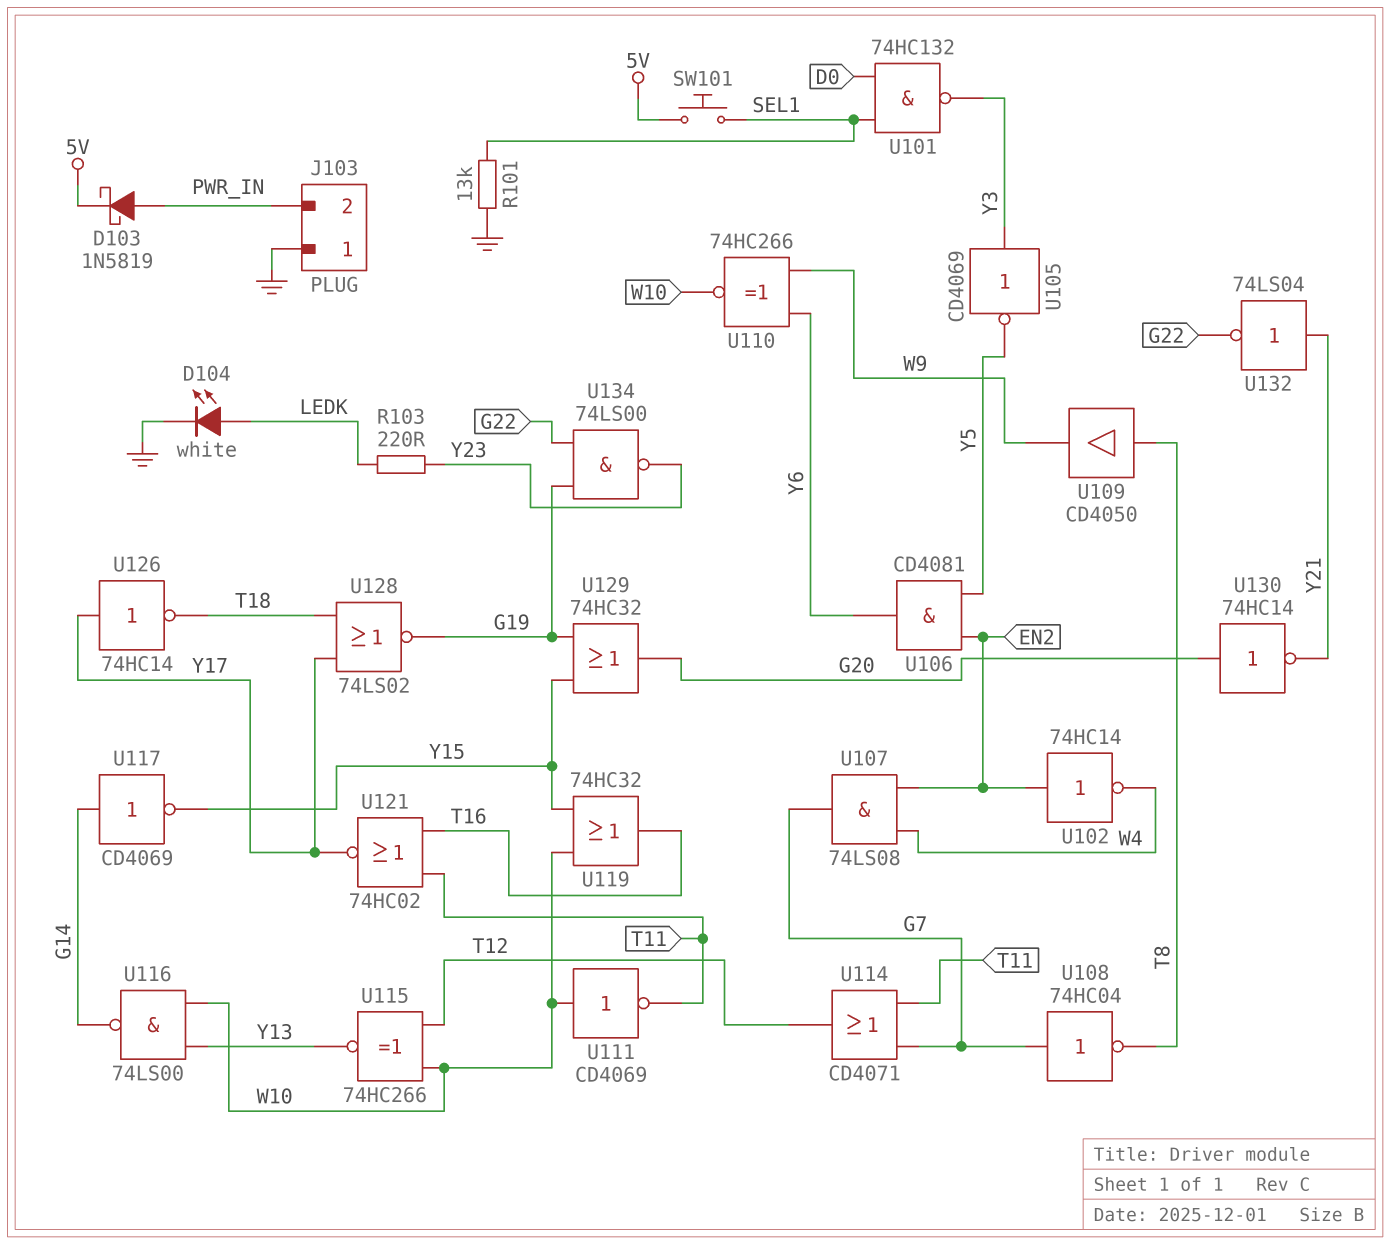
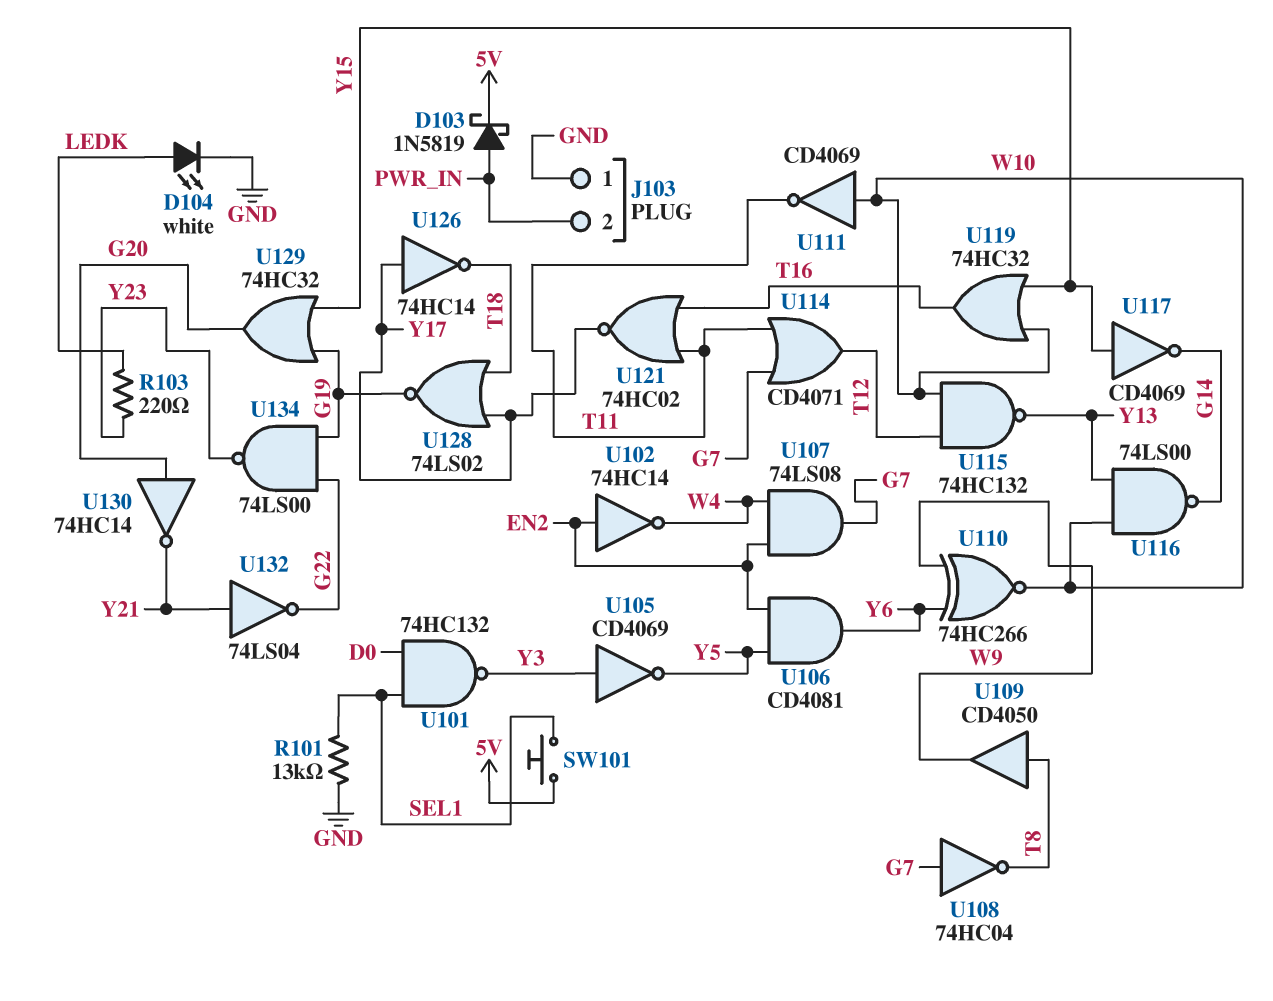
U115: XNOR 74HC266 (in T12, in W10, out Y13) -> NAND 74HC132 (in T12, in W10, out Y13)
U117: NOT CD4069 (in G14, out Y15) -> NOT CD4069 (in Y15, out G14)

